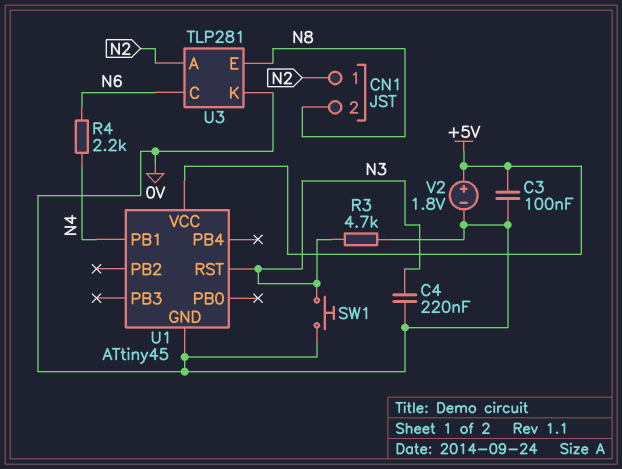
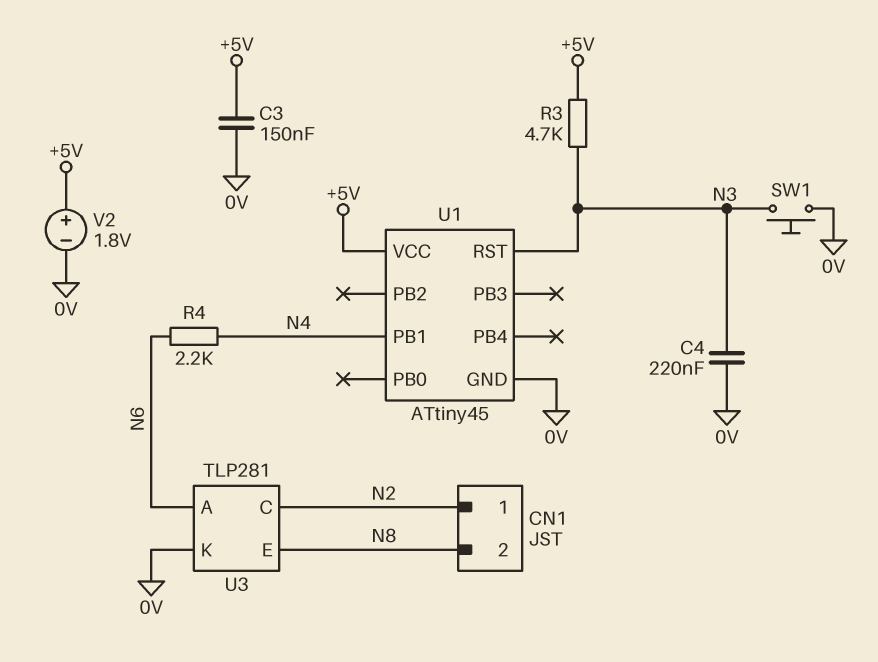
C3: 100nF (+5V, 0V) -> 150nF (+5V, 0V)
R3: 4.7k (0V, N3) -> 4.7k (+5V, N3)
U3 pin A: N2 -> N6
U3 pin C: N6 -> N2

